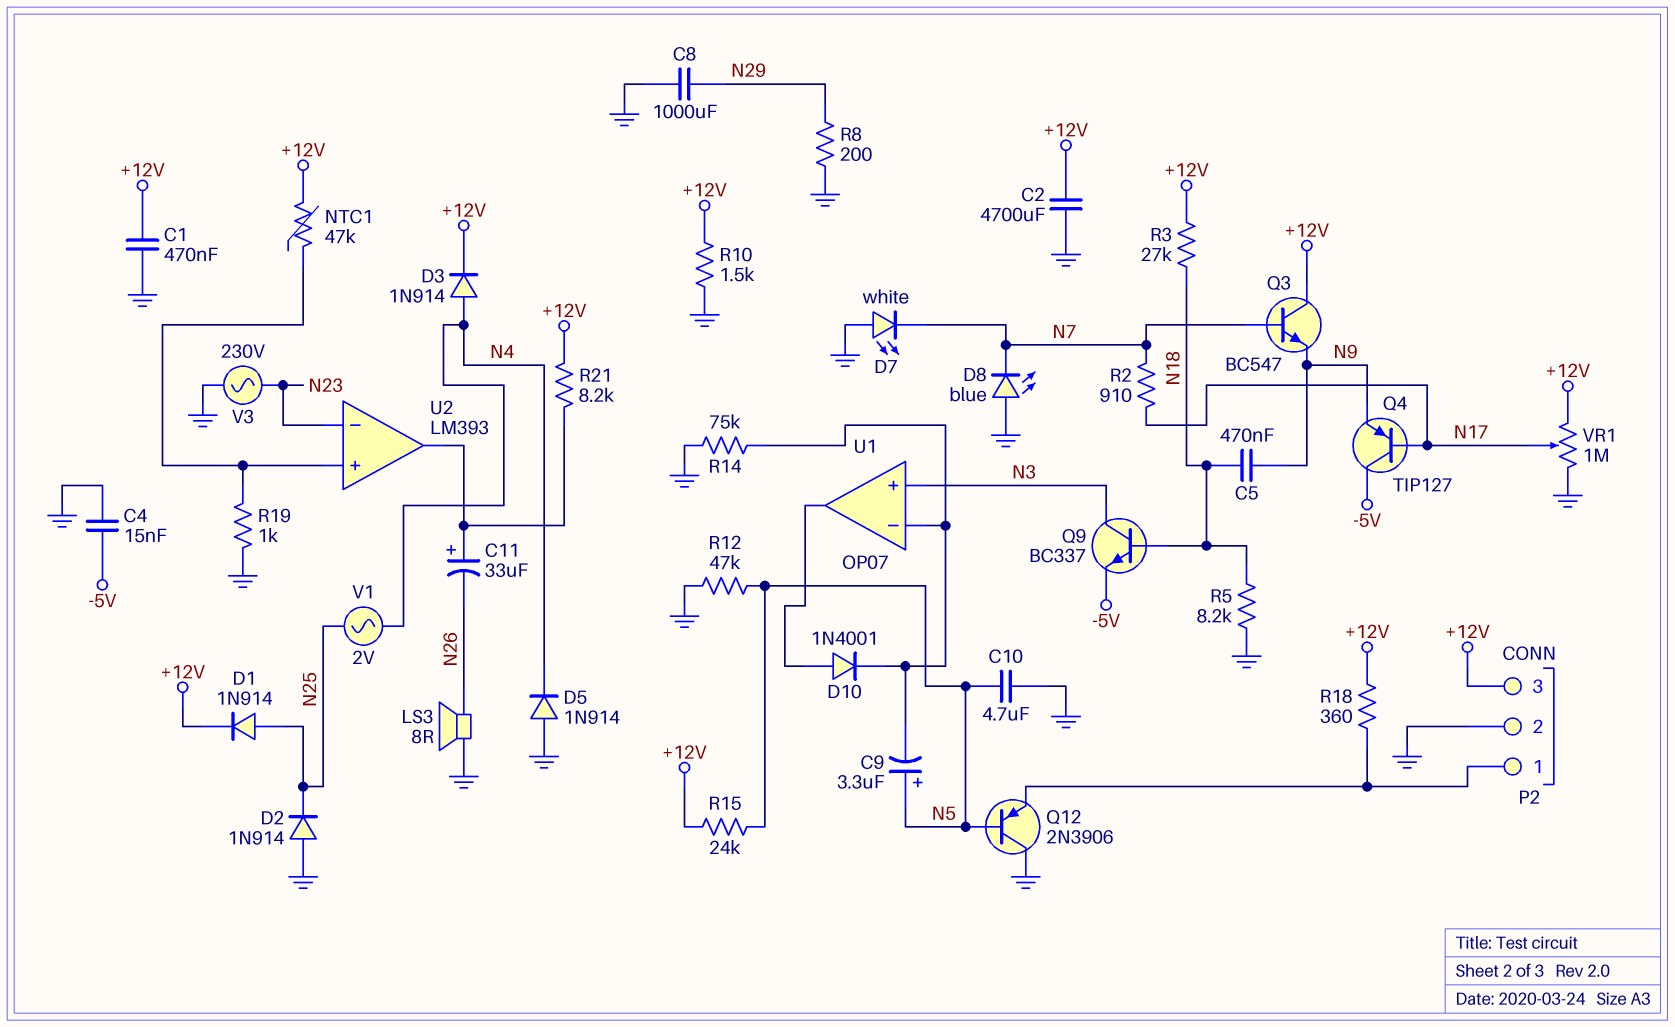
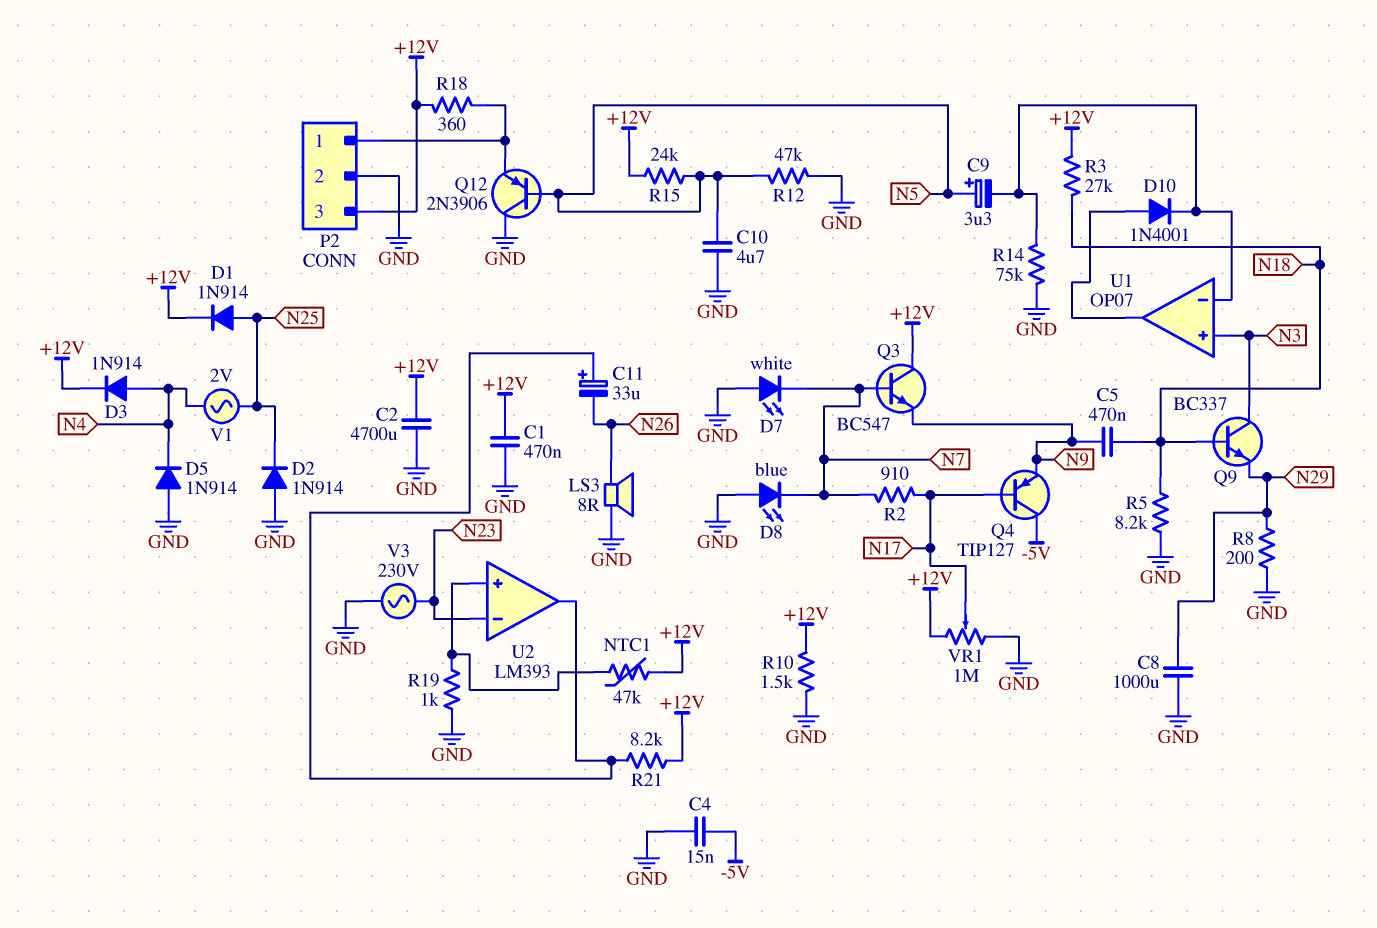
Q9: NPN BC337 (B N18, C N3, E -5V) -> NPN BC337 (B N18, C N3, E N29)

